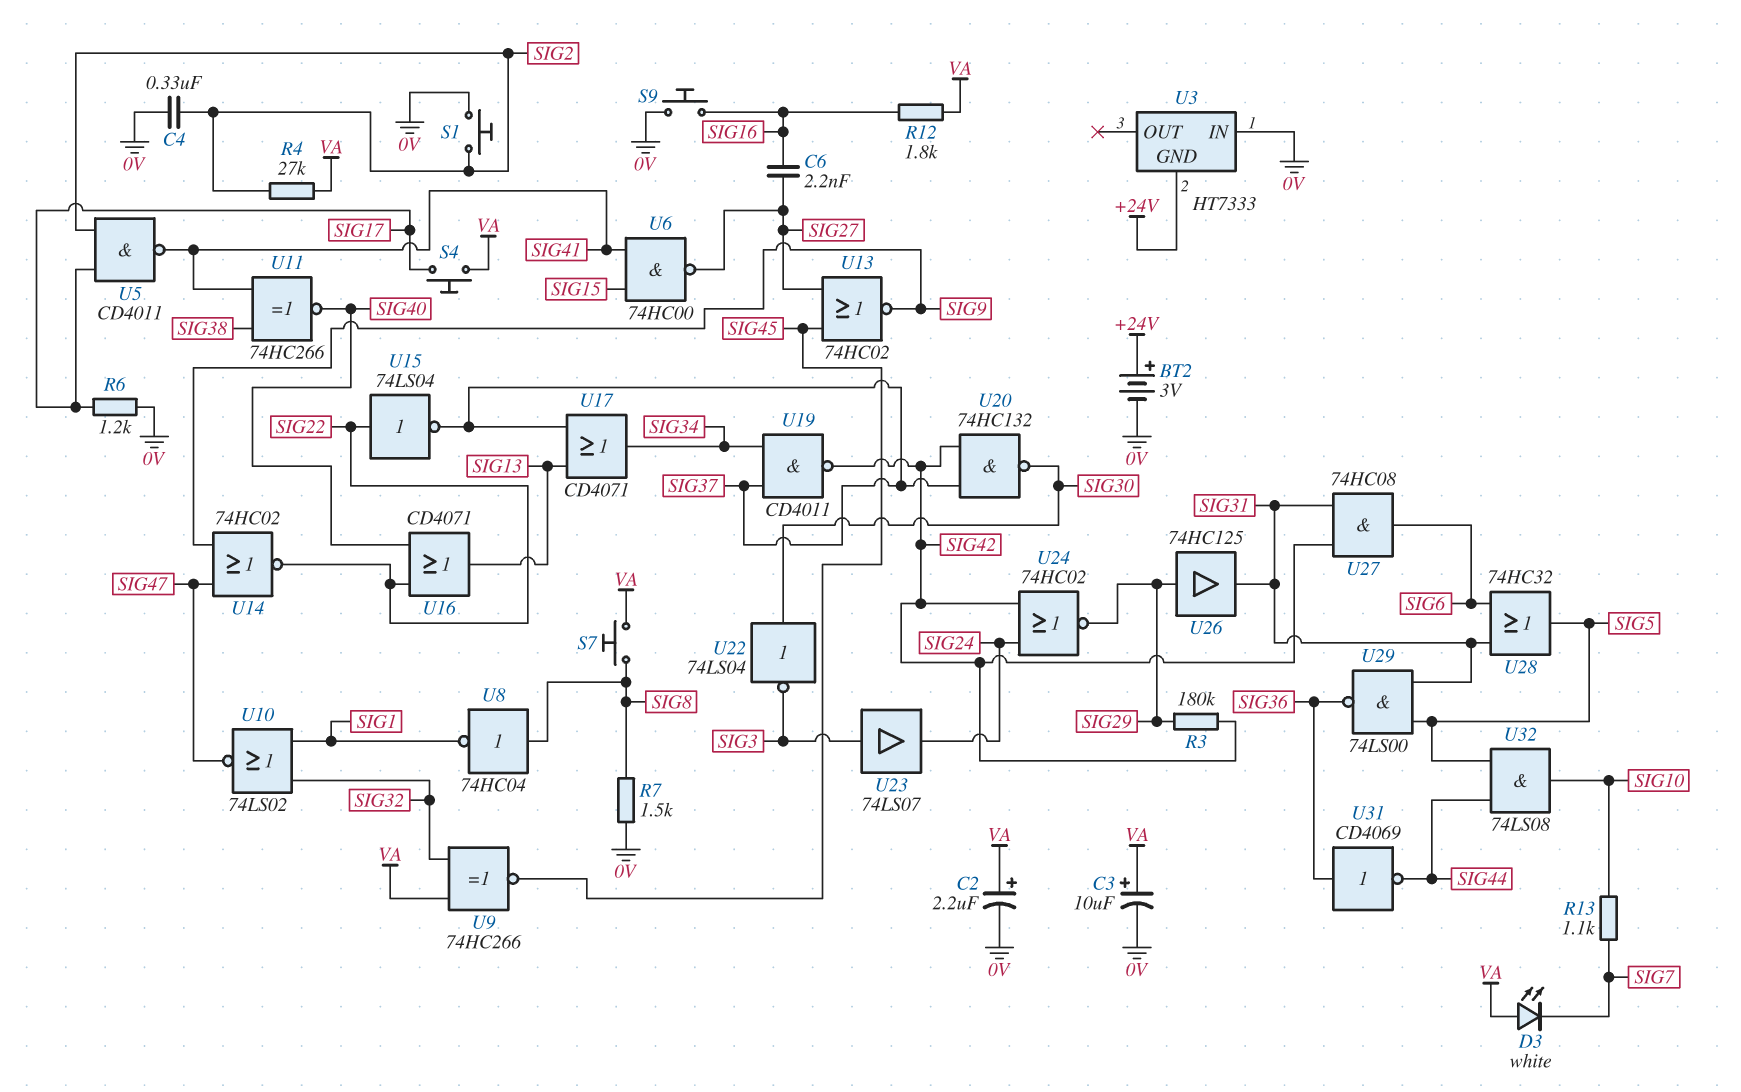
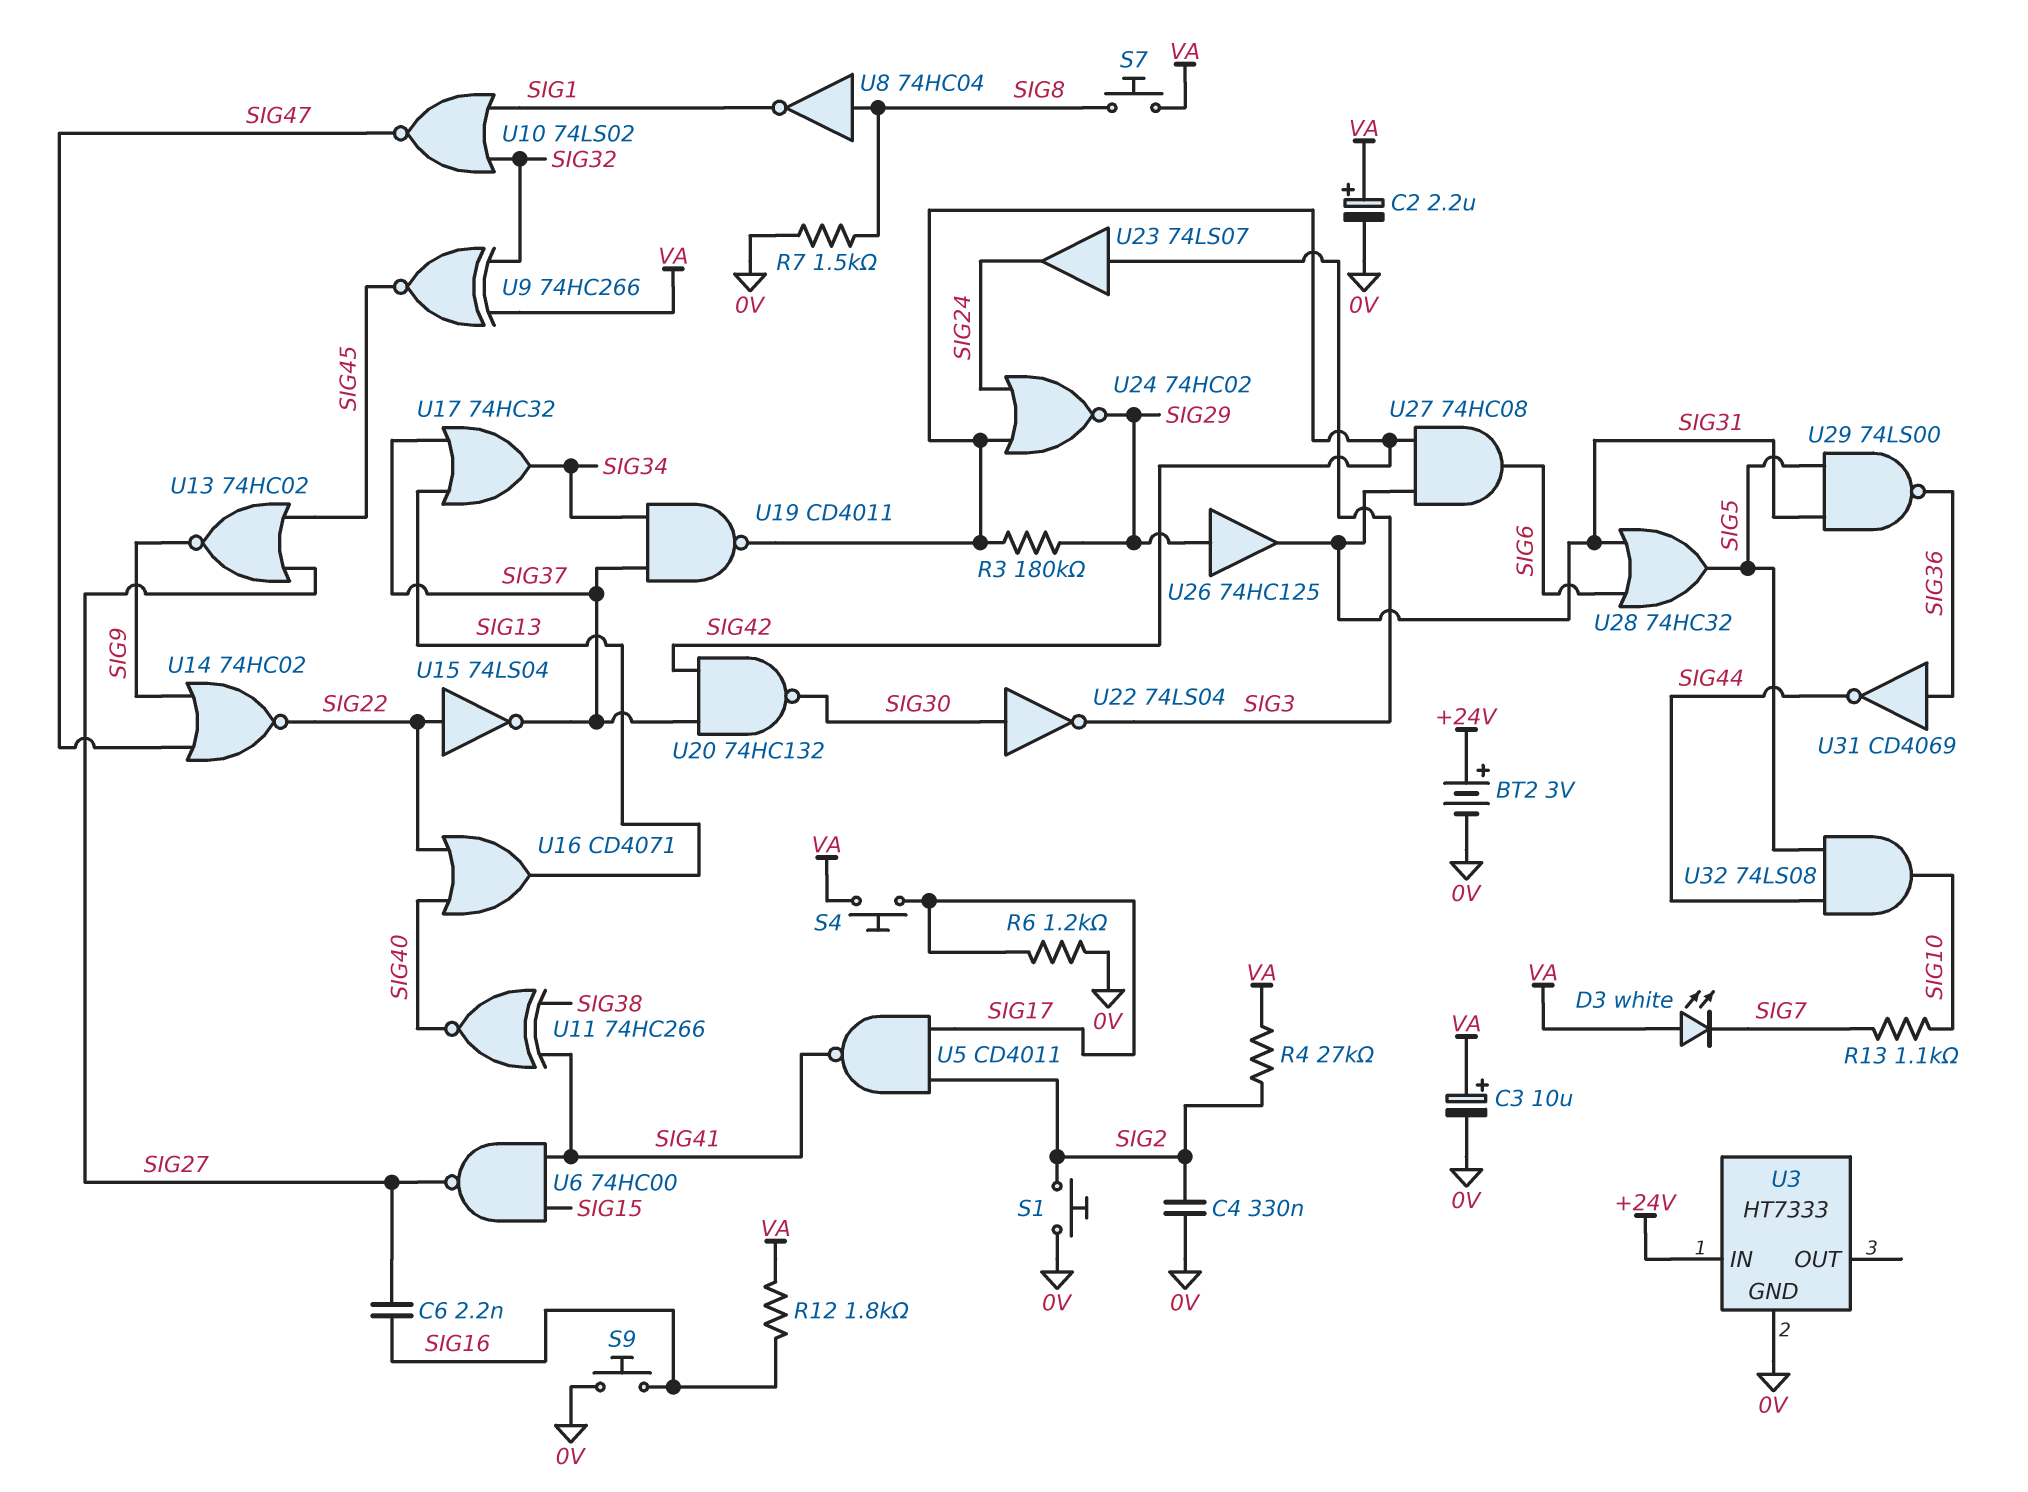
U3 pin GND: +24V -> 0V
U3 pin IN: 0V -> +24V
U17: OR CD4071 (in SIG13, in SIG37, out SIG34) -> OR 74HC32 (in SIG13, in SIG37, out SIG34)

